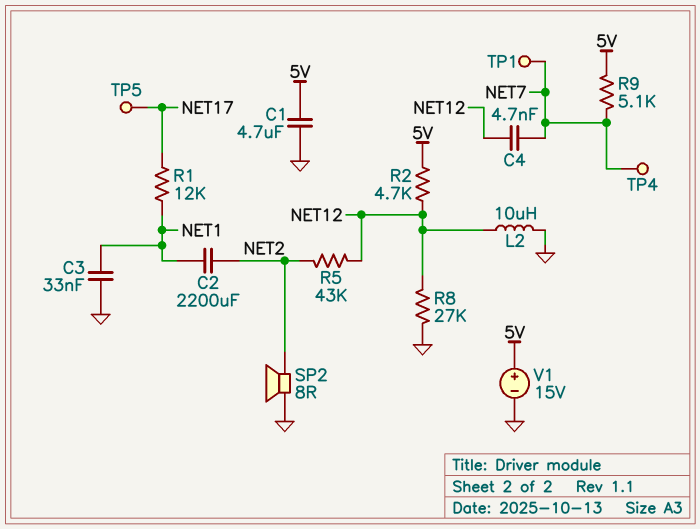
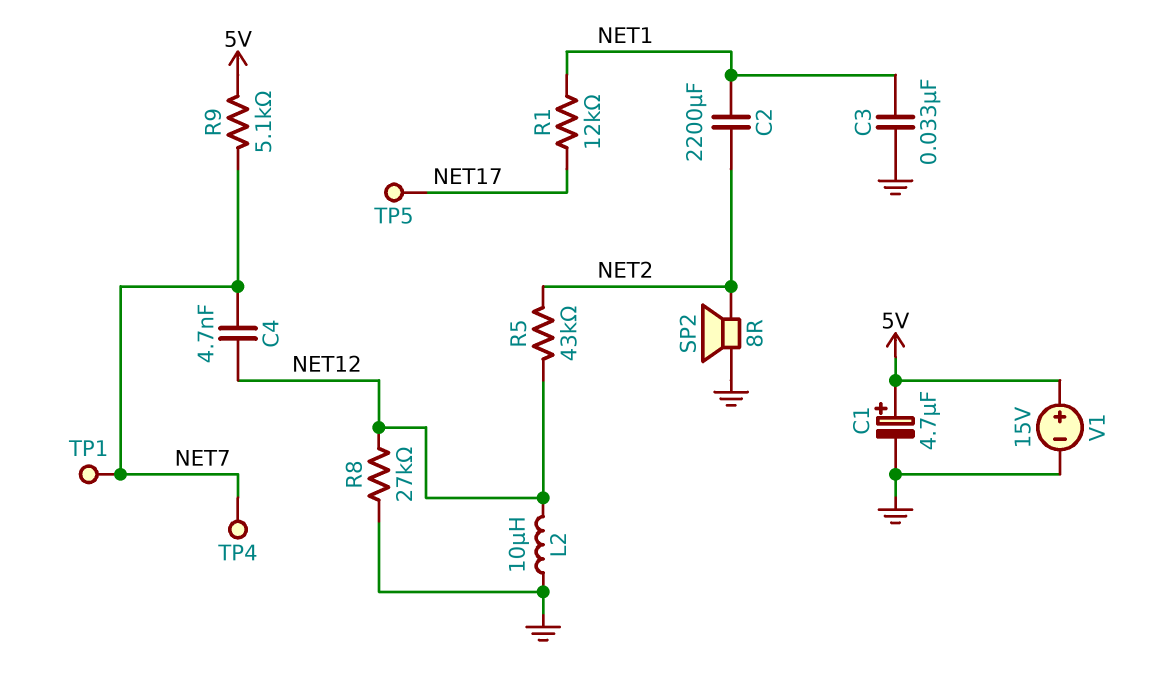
C1: 4.7uF (5V, GND) -> 4.7uF (plus 5V, minus GND)
R2: 4.7k (5V, NET12) -> none

